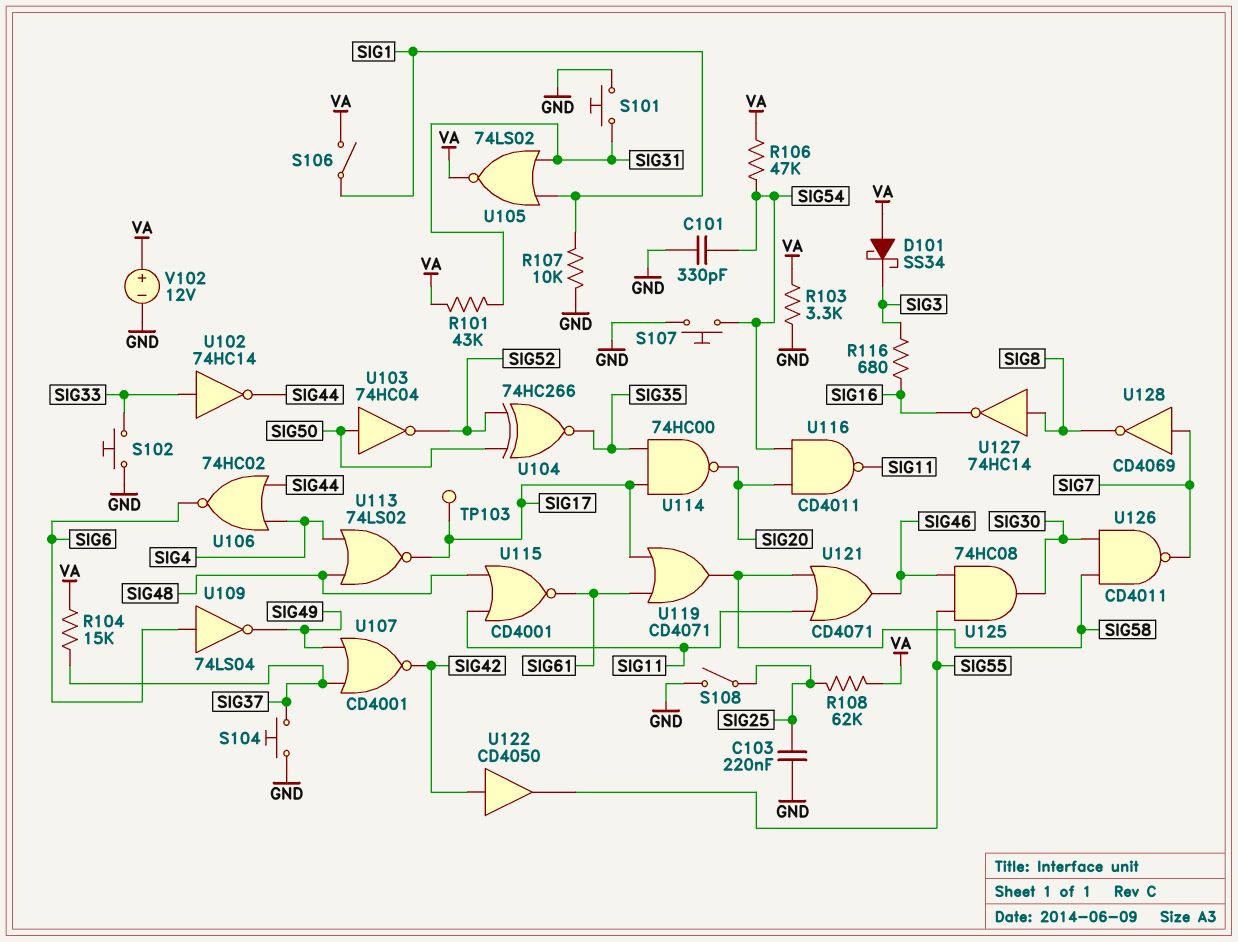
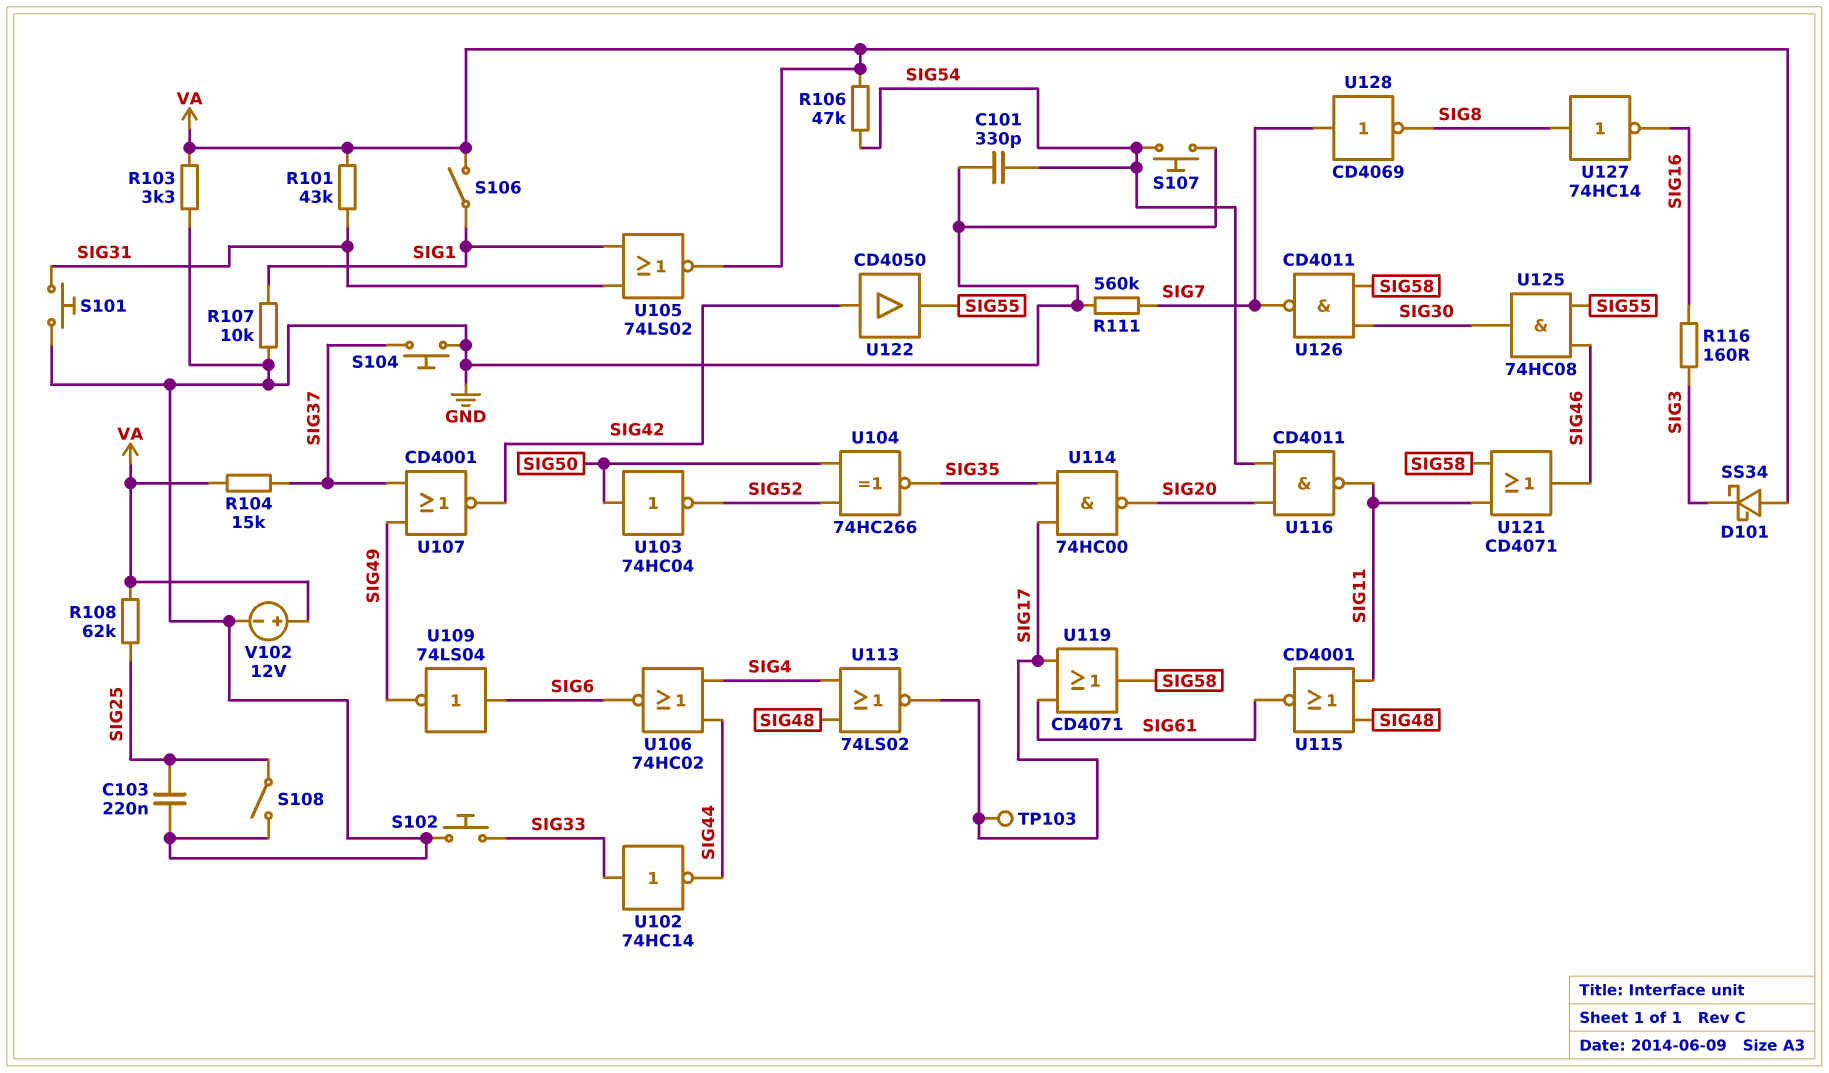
R111: none -> 560k (GND, SIG7)
R116: 680 (SIG3, SIG16) -> 160 (SIG3, SIG16)

